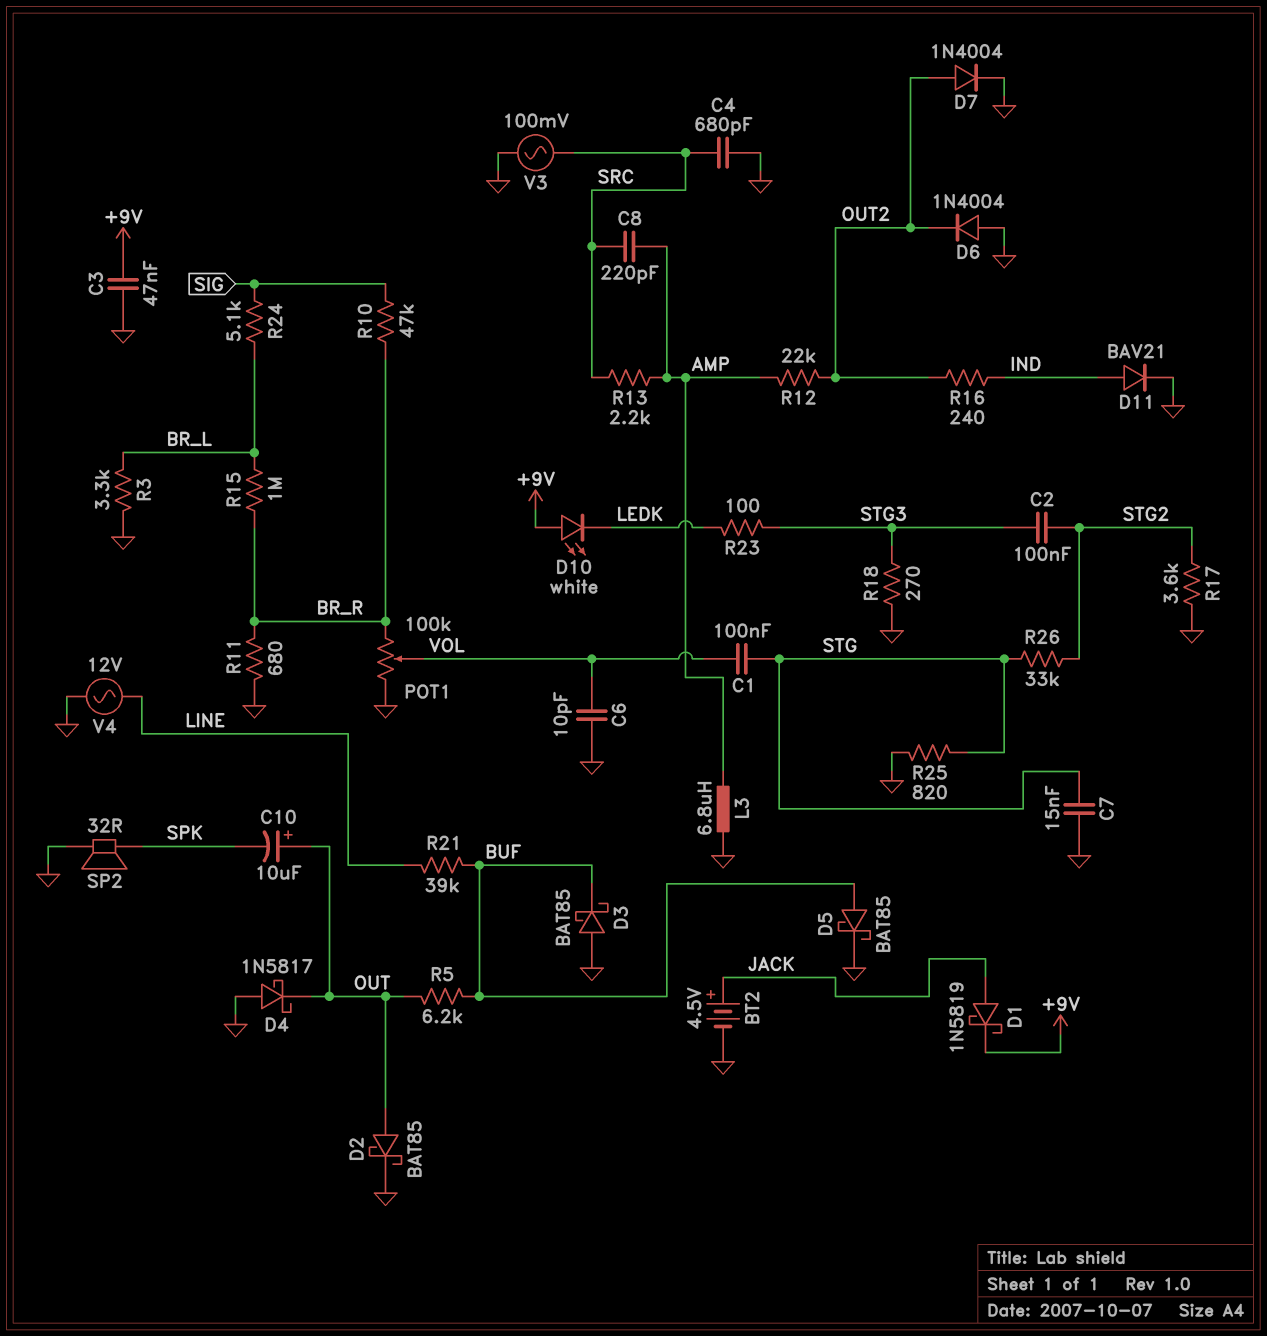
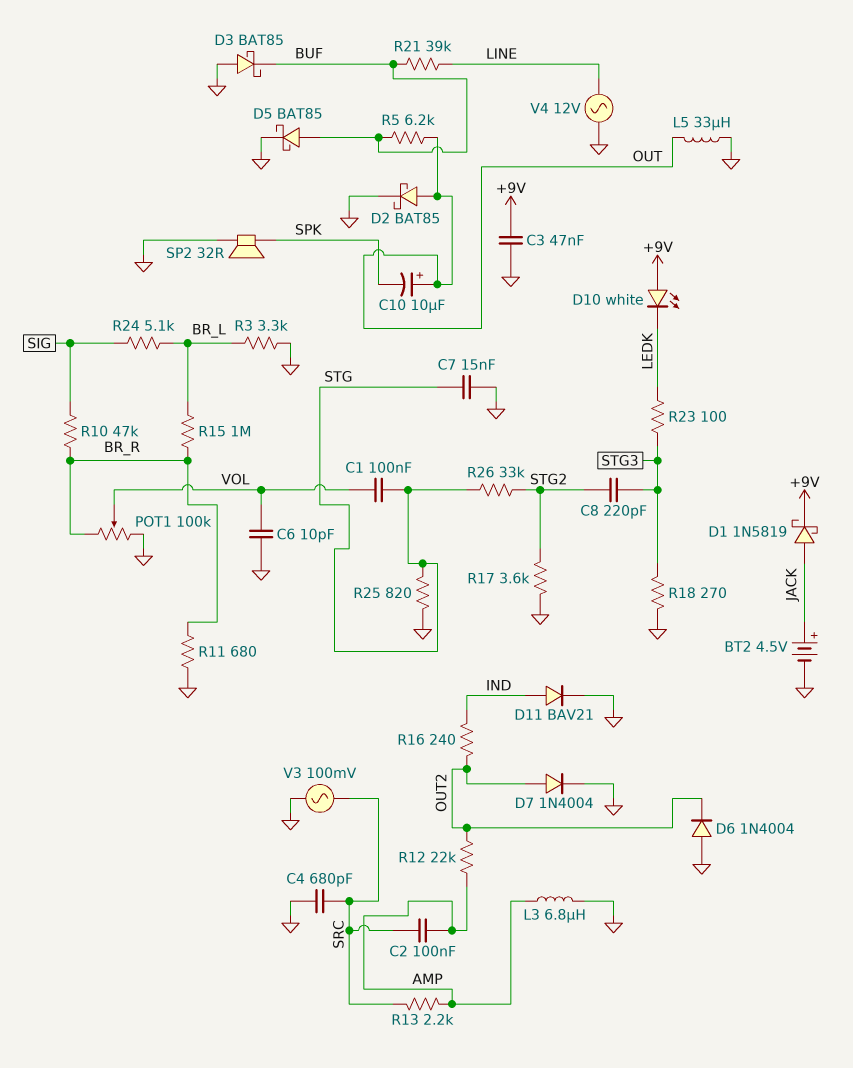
C2: 100nF (STG2, STG3) -> 100nF (AMP, SRC)
C8: 220pF (AMP, SRC) -> 220pF (STG2, STG3)
D4: schottky 1N5817 (A GND, K OUT) -> none
L5: none -> 33uH (GND, OUT)

